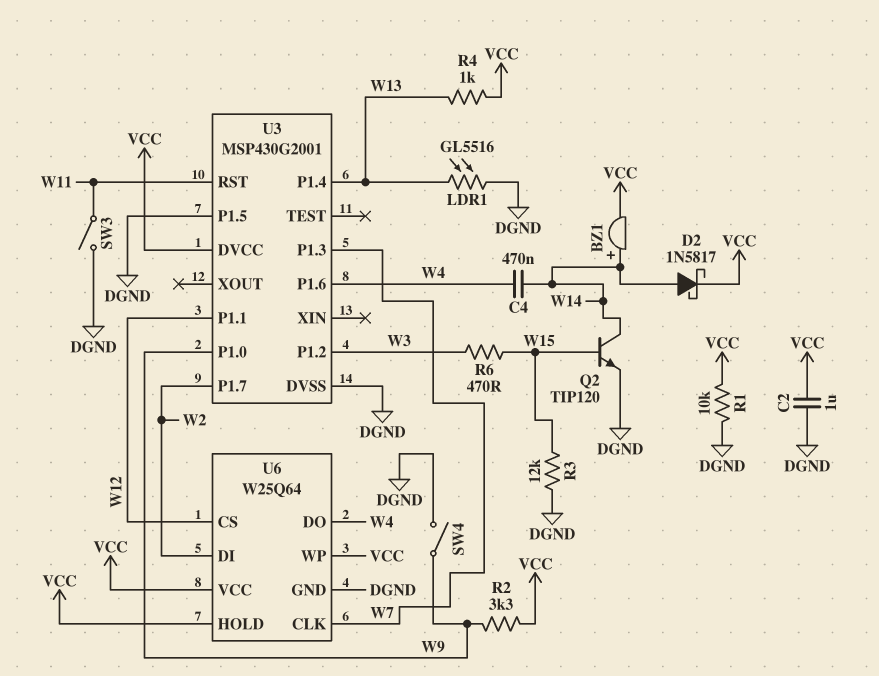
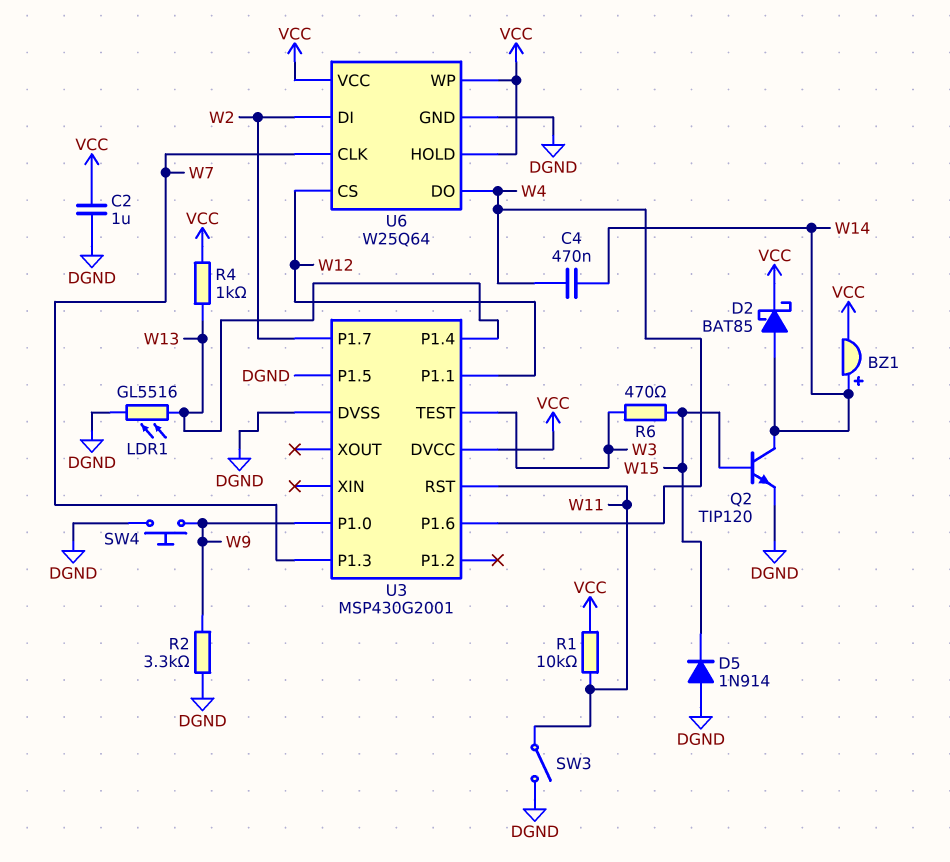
D2: schottky 1N5817 (A W14, K VCC) -> schottky BAT85 (A W14, K VCC)
D5: none -> diode 1N914 (A DGND, K W15)
R1: 10k (DGND, VCC) -> 10k (VCC, W11)
R2: 3.3k (VCC, W9) -> 3.3k (DGND, W9)
R3: 12k (DGND, W15) -> none
SW4: switch (DGND, W9) -> button (DGND, W9)
U3 pin P1.2: W3 -> none
U3 pin TEST: none -> W3

